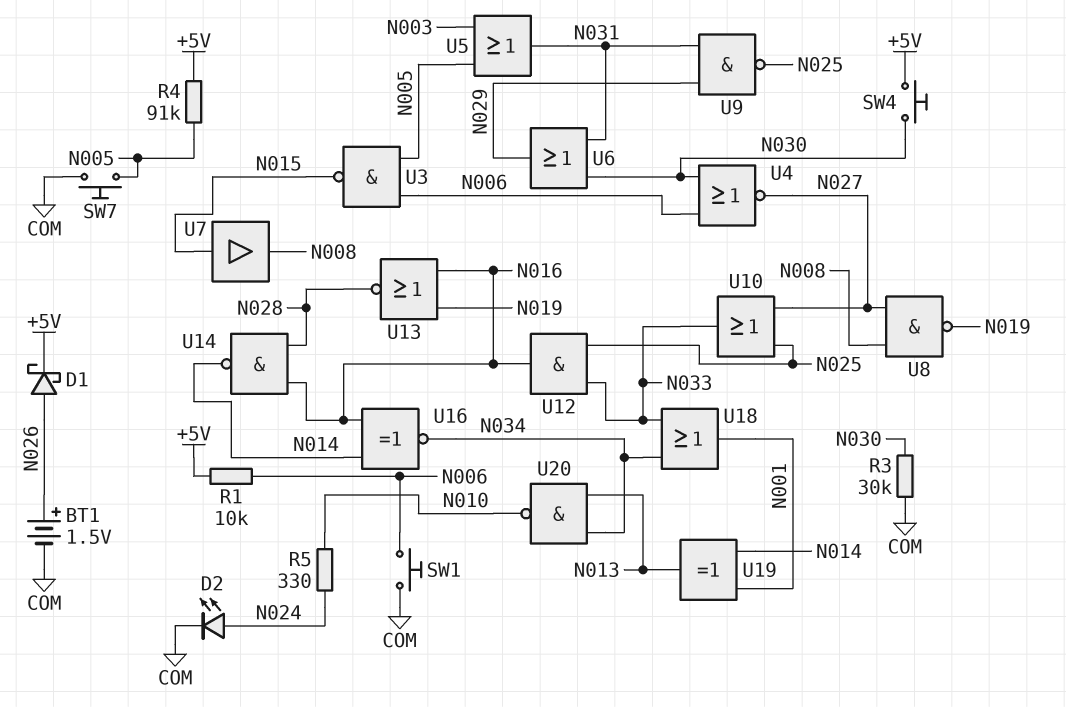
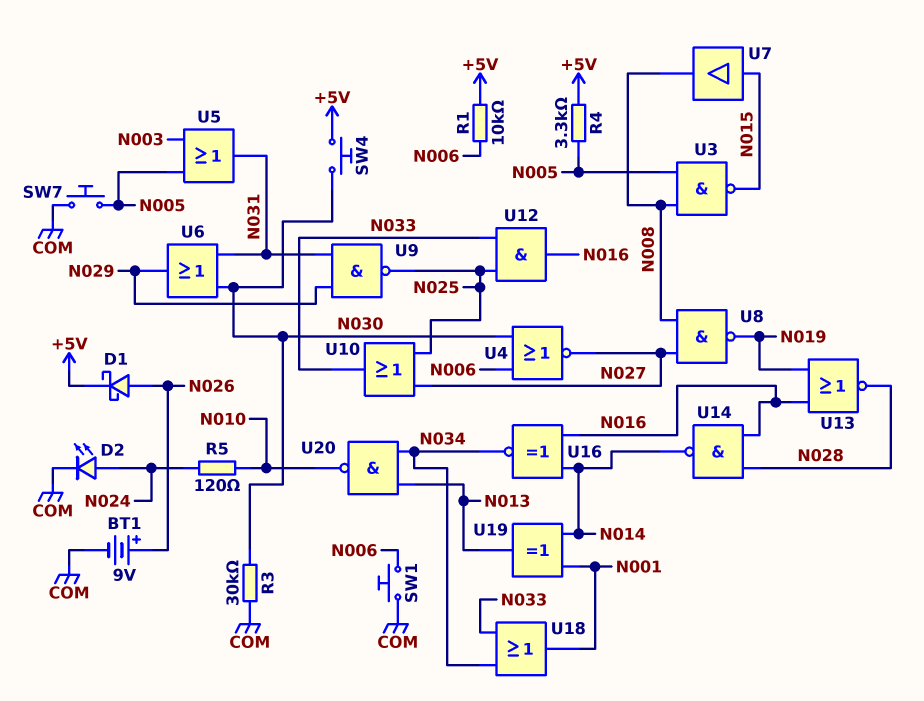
BT1: 1.5V (plus N026, minus COM) -> 9V (plus N026, minus COM)
R4: 91k (+5V, N005) -> 3.3k (+5V, N005)
R5: 330 (N010, N024) -> 120 (N010, N024)
U3: NAND (in N005, in N006, out N015) -> NAND (in N005, in N008, out N015)

